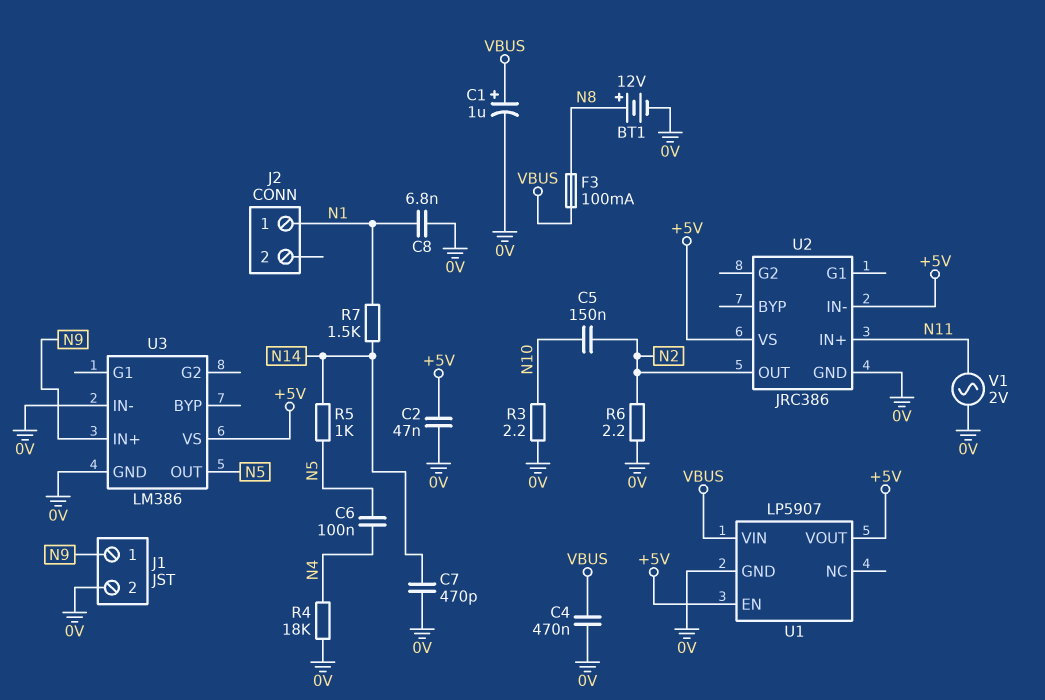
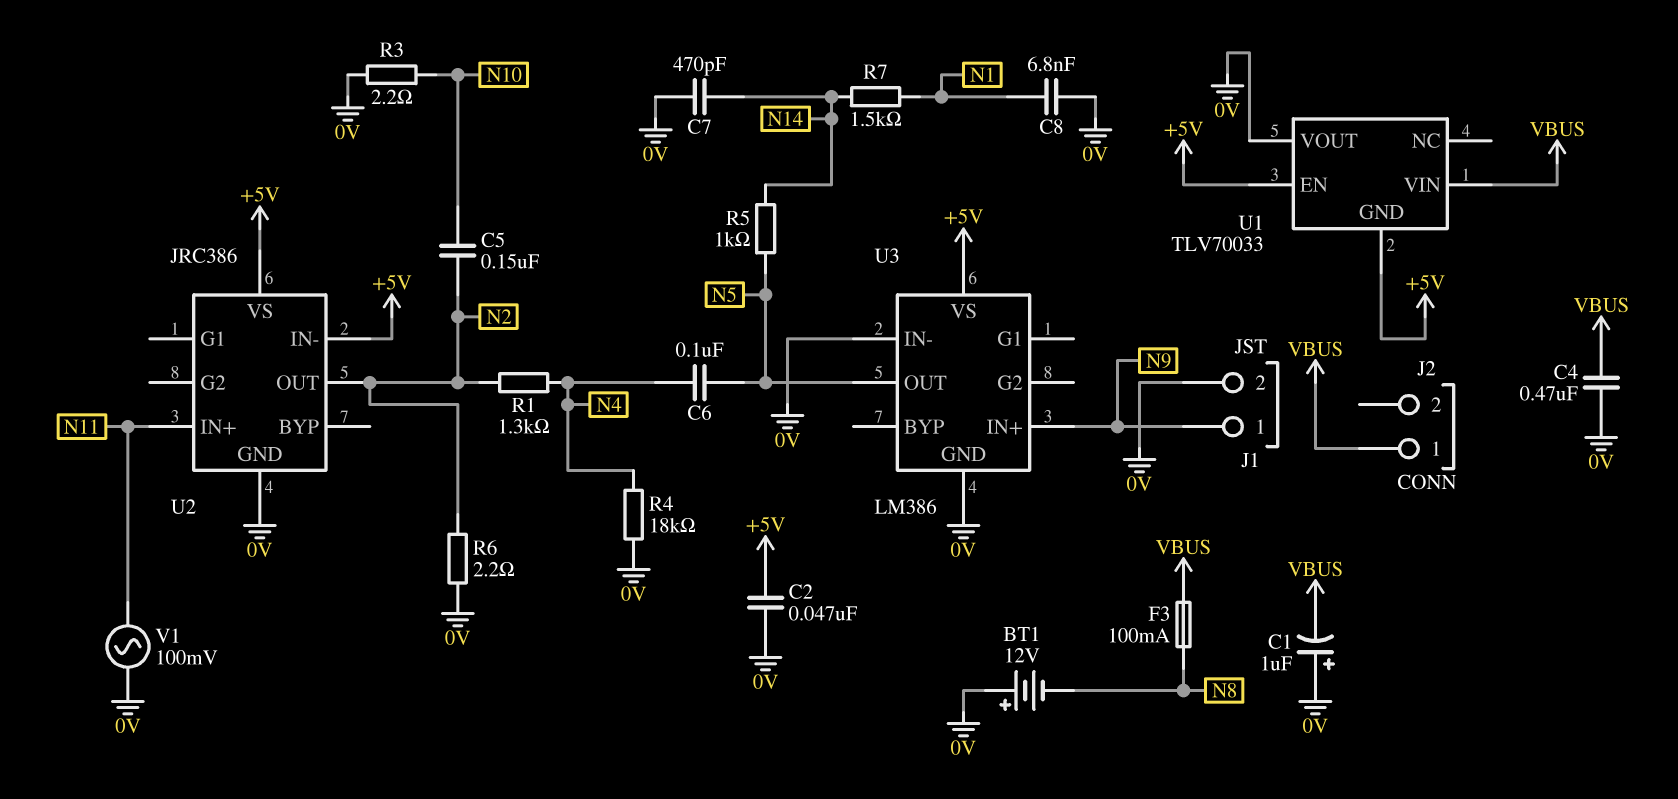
BT1: 12V (plus N8, minus 0V) -> 12V (plus 0V, minus N8)
C1: 1uF (plus VBUS, minus 0V) -> 1uF (plus 0V, minus VBUS)
J2 pin 1: N1 -> VBUS
R1: none -> 1.3k (N2, N4)
U1: LP5907 -> TLV70033
U1 pin GND: 0V -> +5V
U1 pin VOUT: +5V -> 0V
V1: AC 2V (0V, N11) -> AC 100mV (0V, N11)

